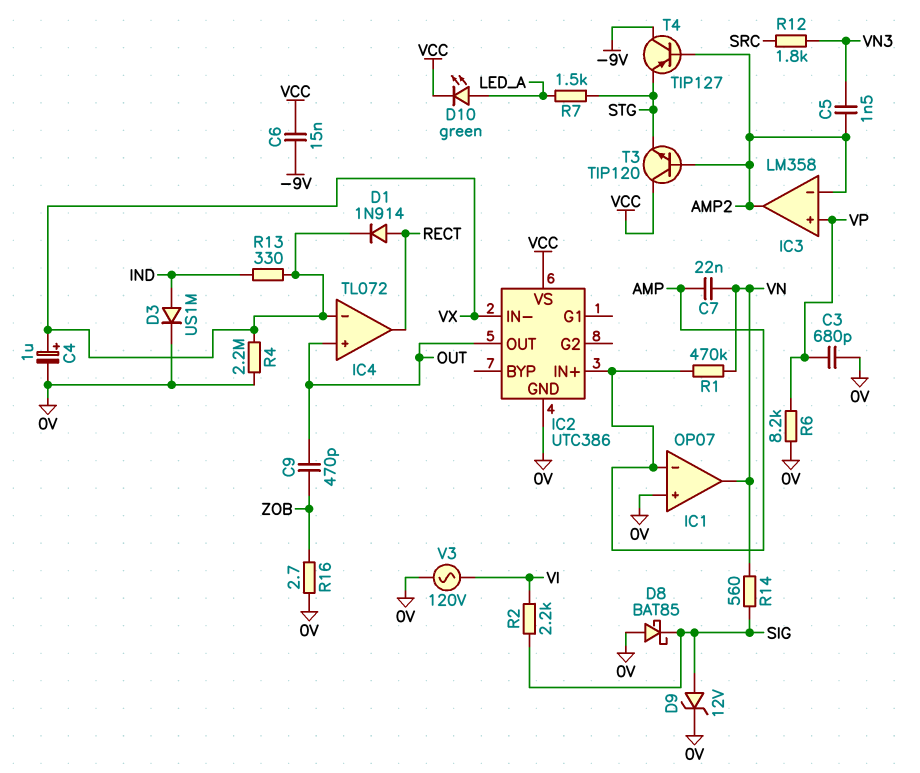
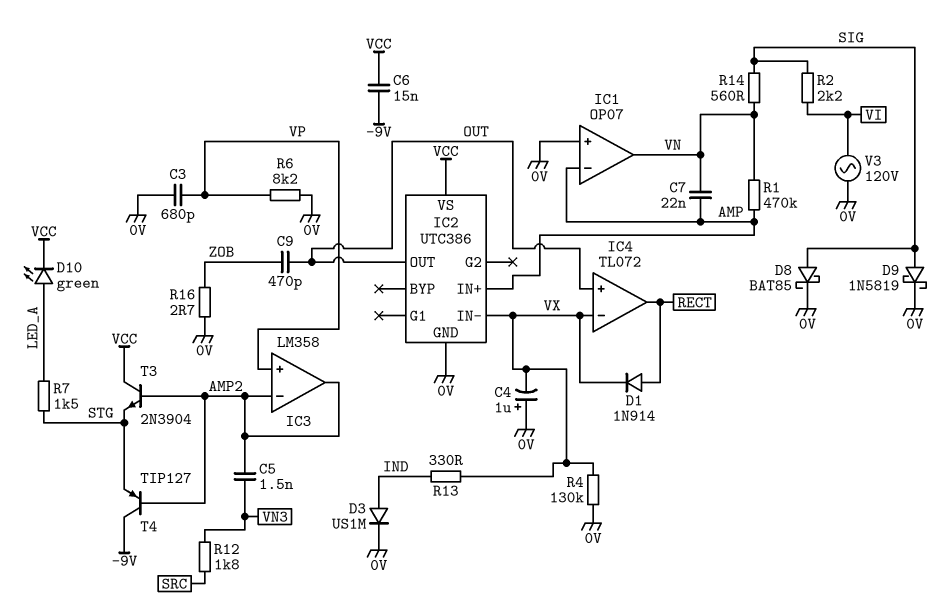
C4: 1uF (plus VX, minus 0V) -> 1uF (plus 0V, minus VX)
D8: schottky BAT85 (A 0V, K SIG) -> schottky BAT85 (A SIG, K 0V)
D9: zener 12V (A SIG, K 0V) -> schottky 1N5819 (A SIG, K 0V)
R4: 2.2M (0V, VX) -> 130k (0V, VX)
T3: NPN TIP120 (B AMP2, C VCC, E STG) -> NPN 2N3904 (B AMP2, C VCC, E STG)

